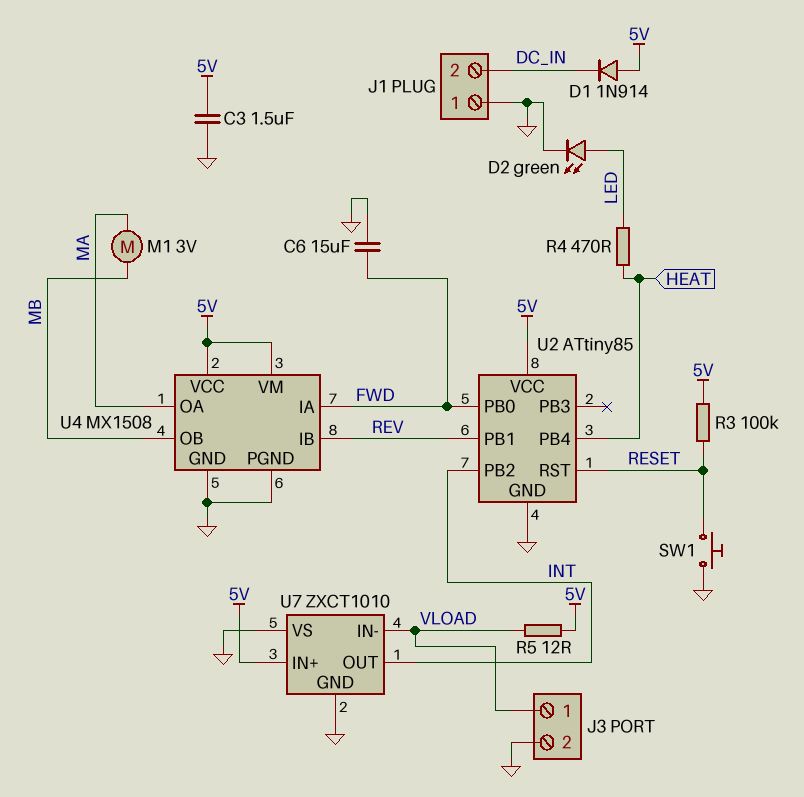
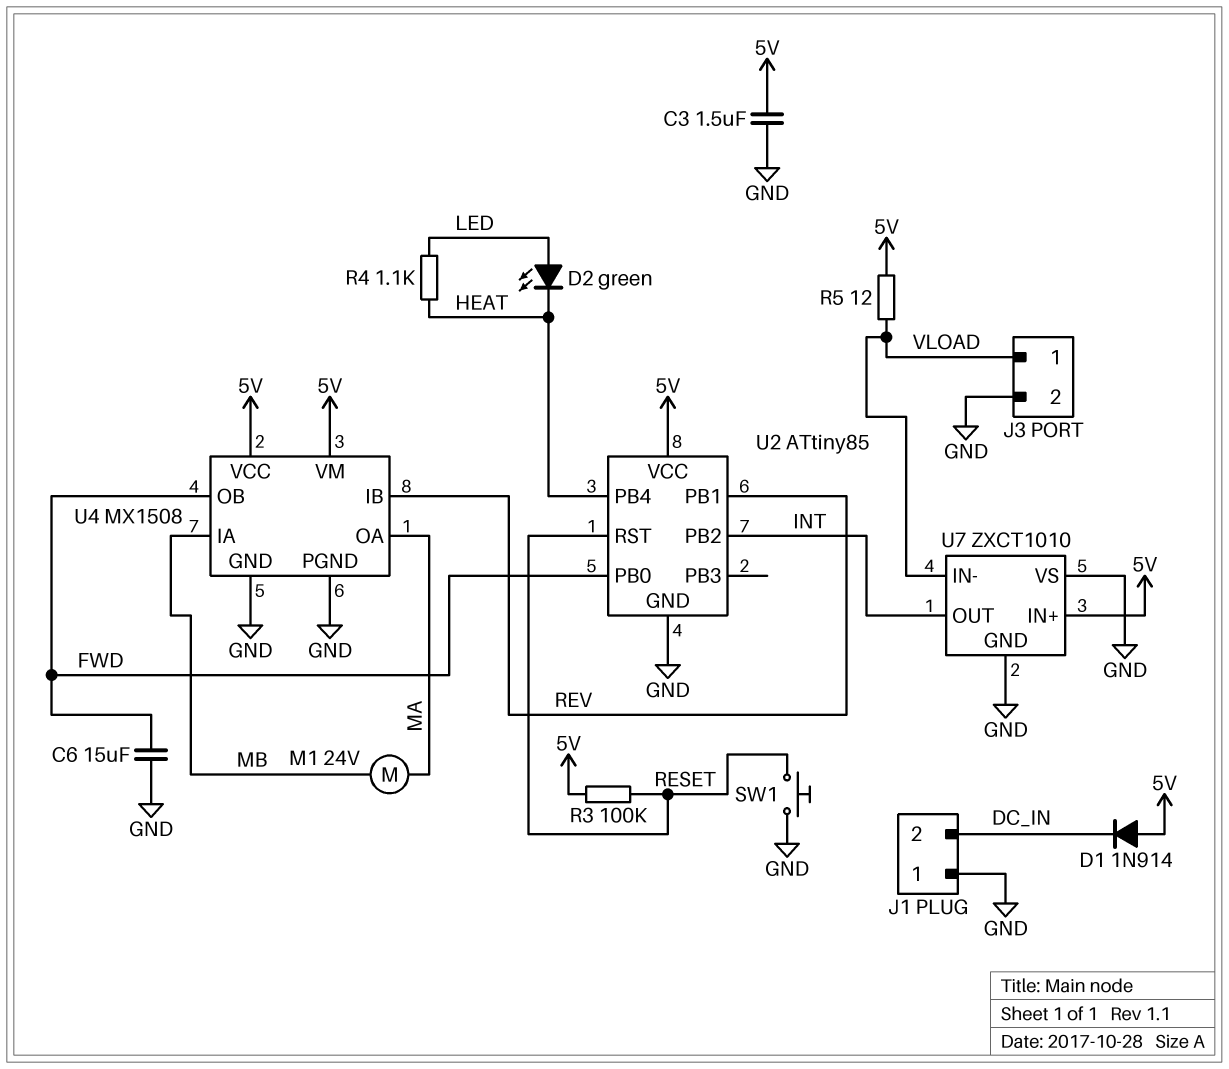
D2: LED green (A LED, K GND) -> LED green (A LED, K HEAT)
M1: motor 3V (MA, MB) -> motor 24V (MA, MB)
R4: 470 (HEAT, LED) -> 1.1k (HEAT, LED)
U4 pin IA: FWD -> MB
U4 pin OB: MB -> FWD

